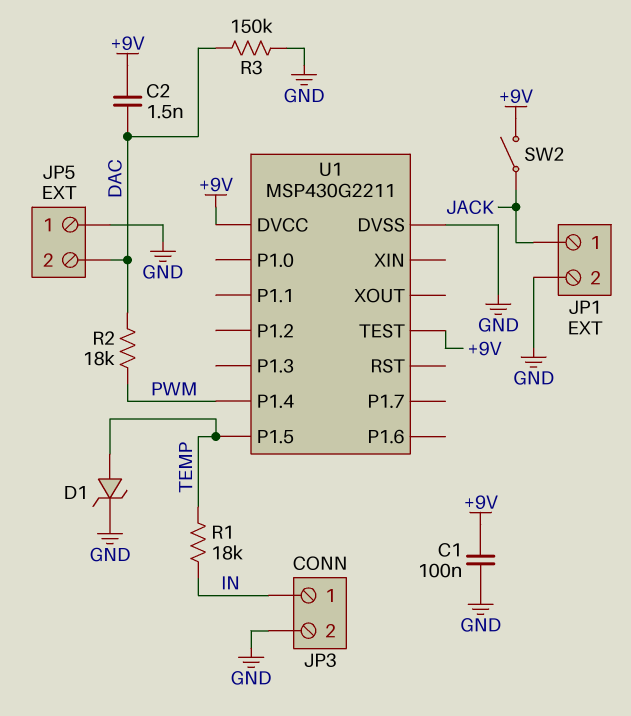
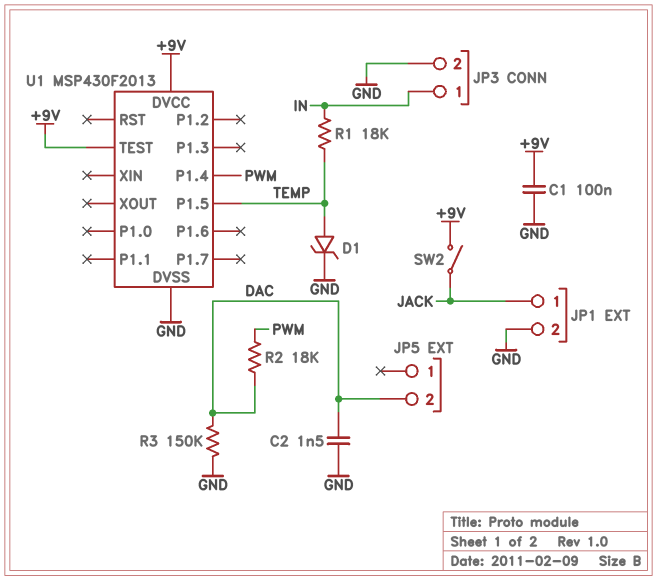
C2: 1.5nF (+9V, DAC) -> 1.5nF (DAC, GND)
JP5 pin 1: GND -> none
U1: MSP430G2211 -> MSP430F2013

